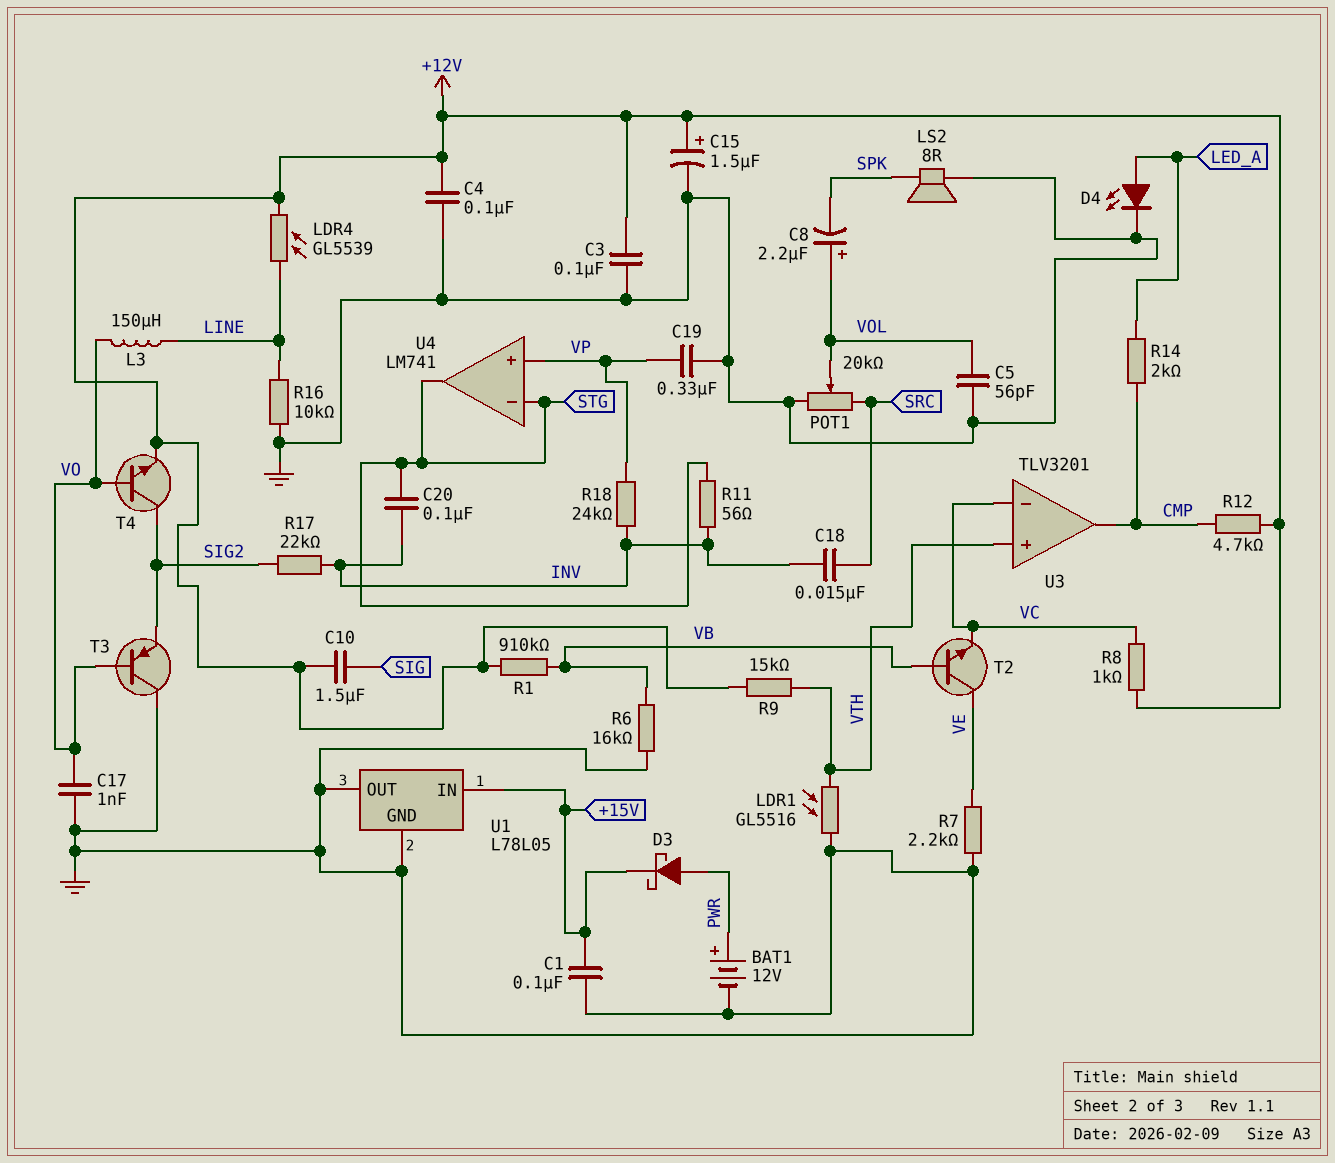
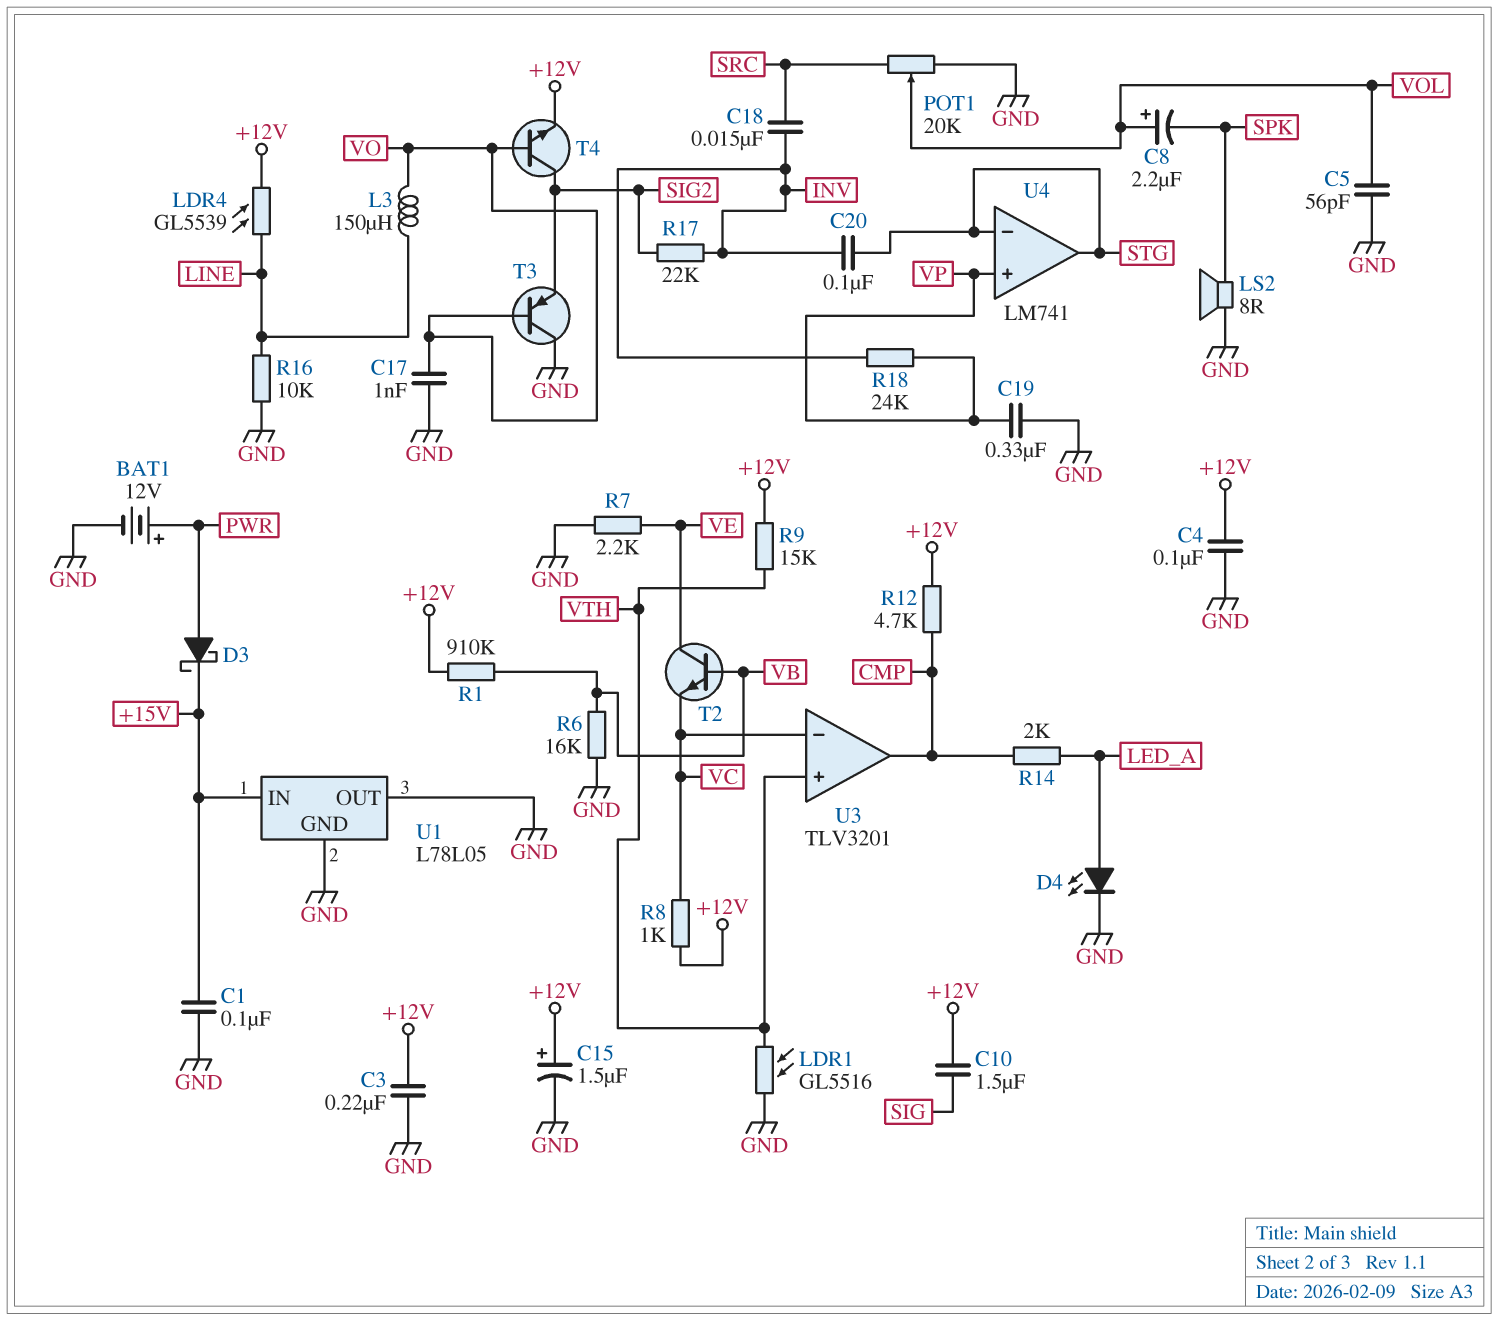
C3: 100nF (+12V, GND) -> 220nF (+12V, GND)
R11: 56 (INV, STG) -> none

